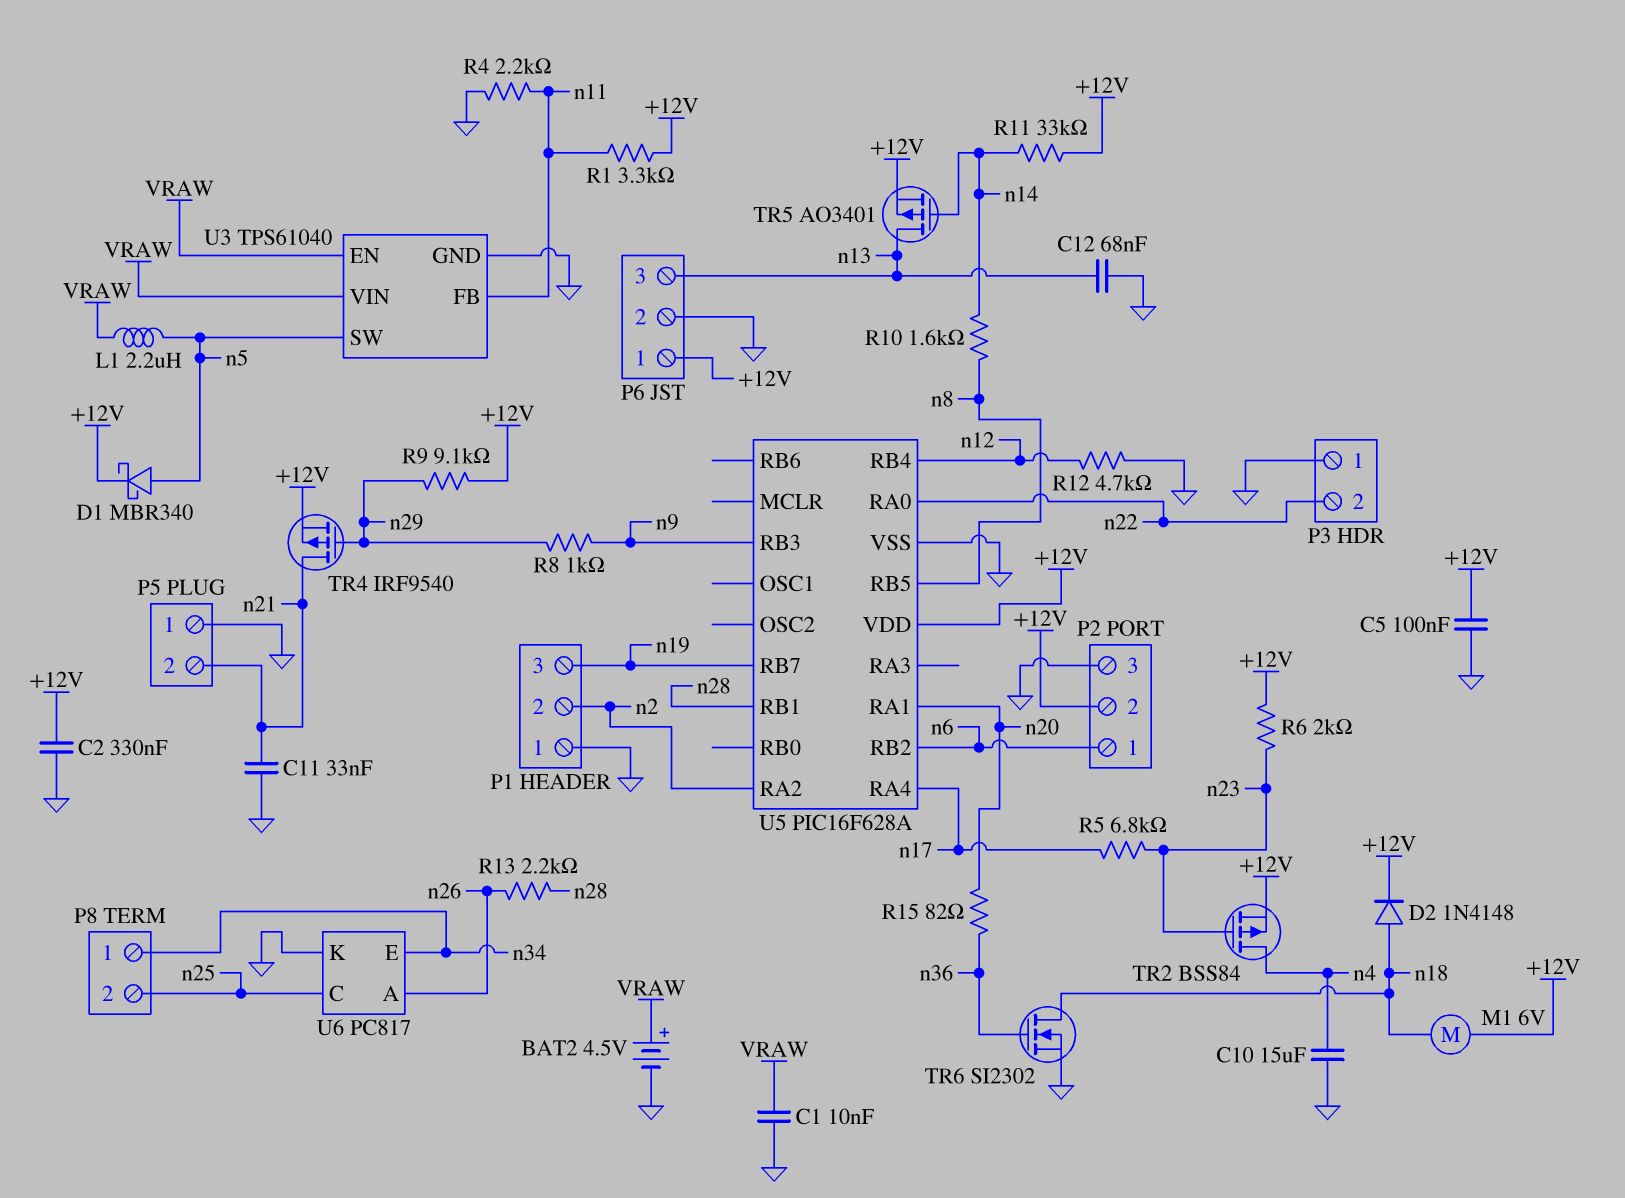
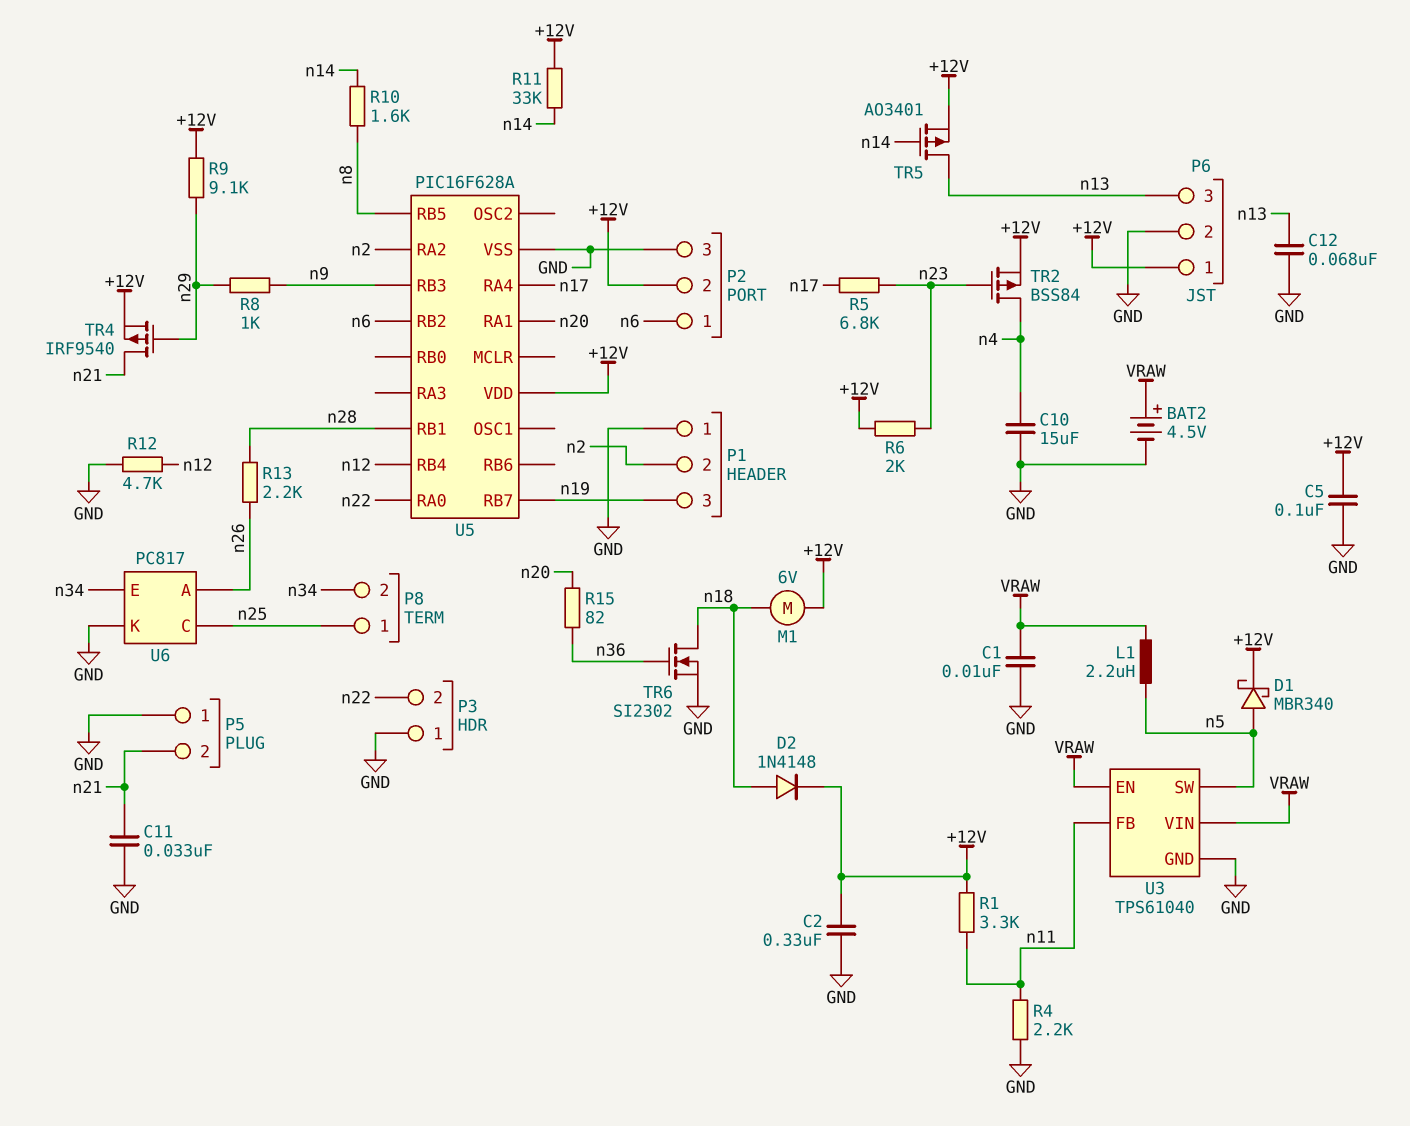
P8 pin 1: n34 -> n25
P8 pin 2: n25 -> n34

